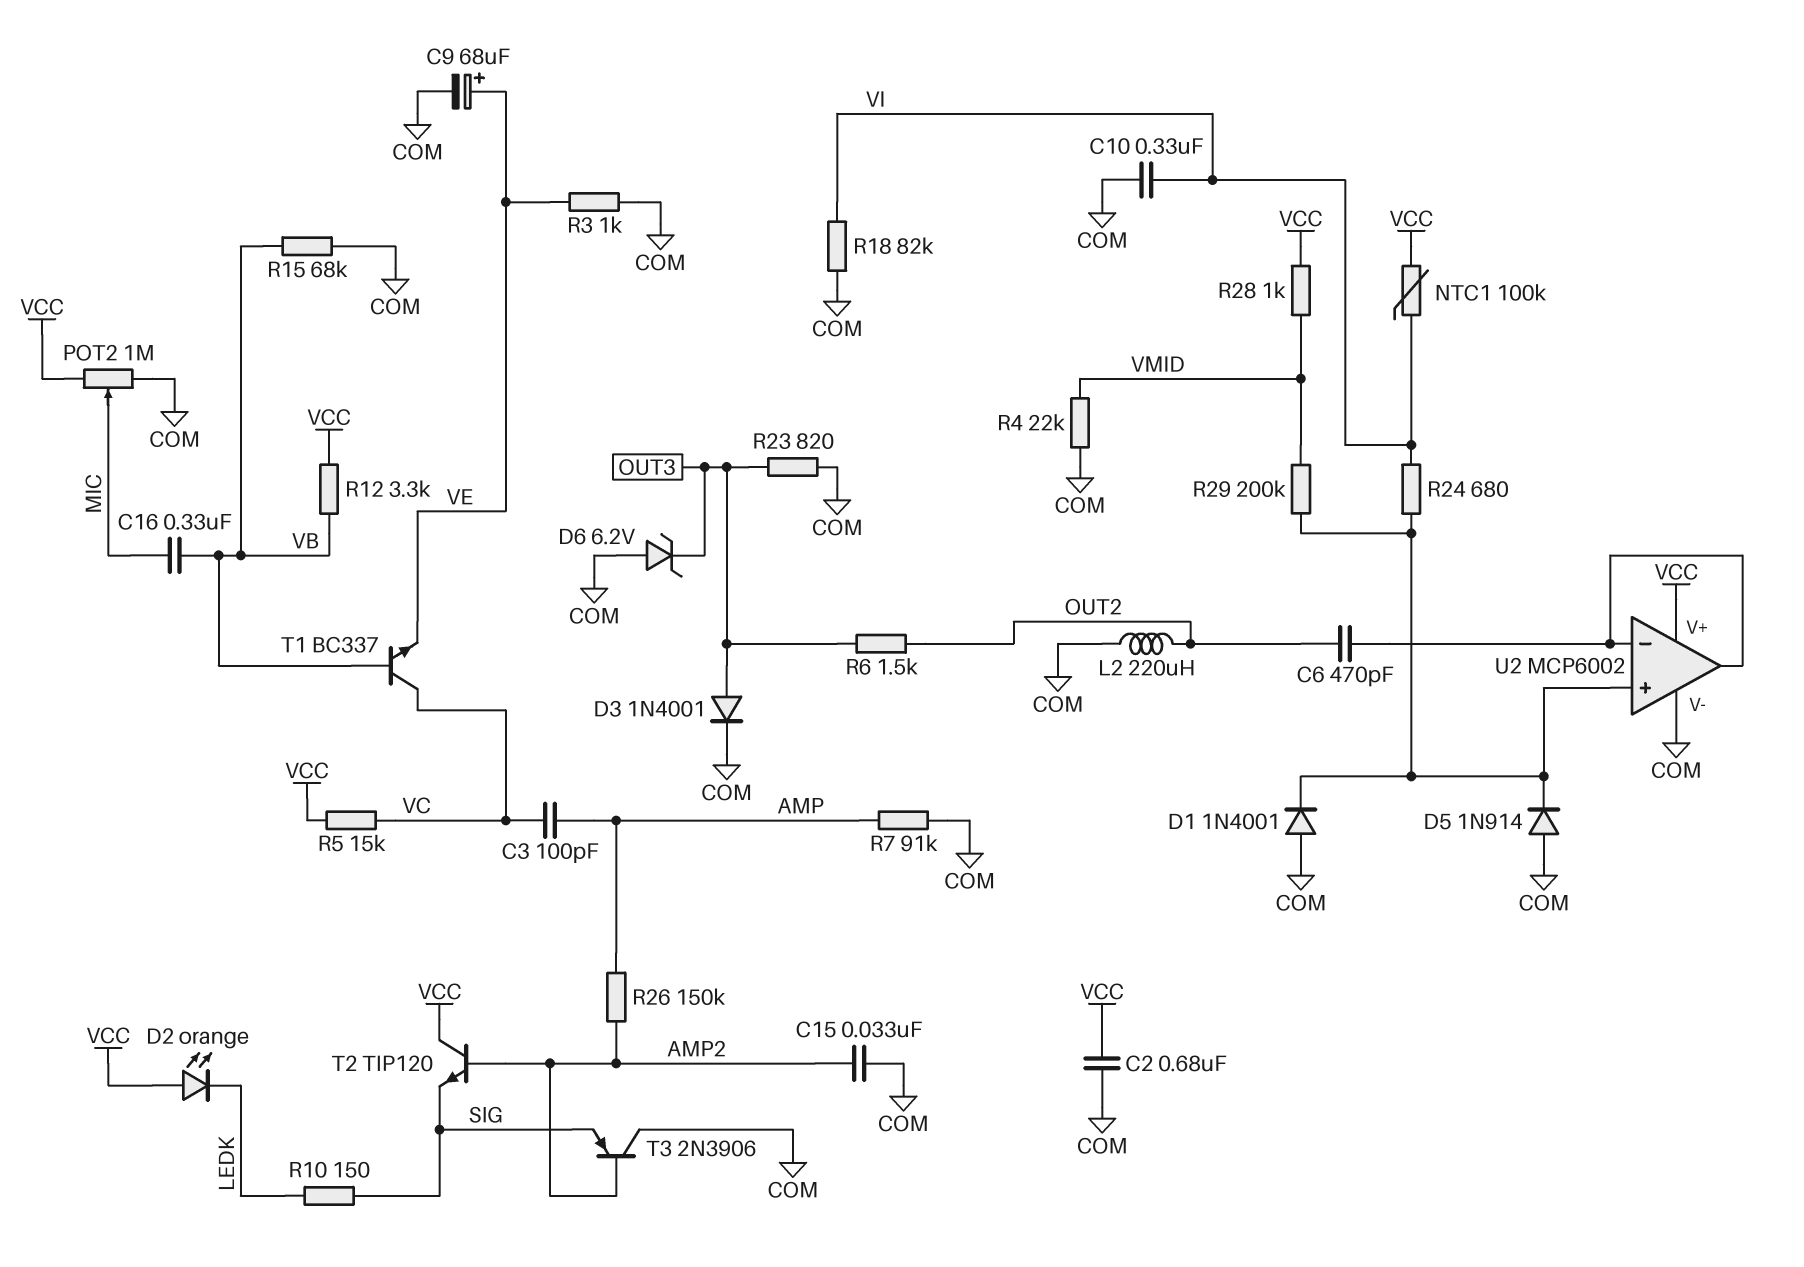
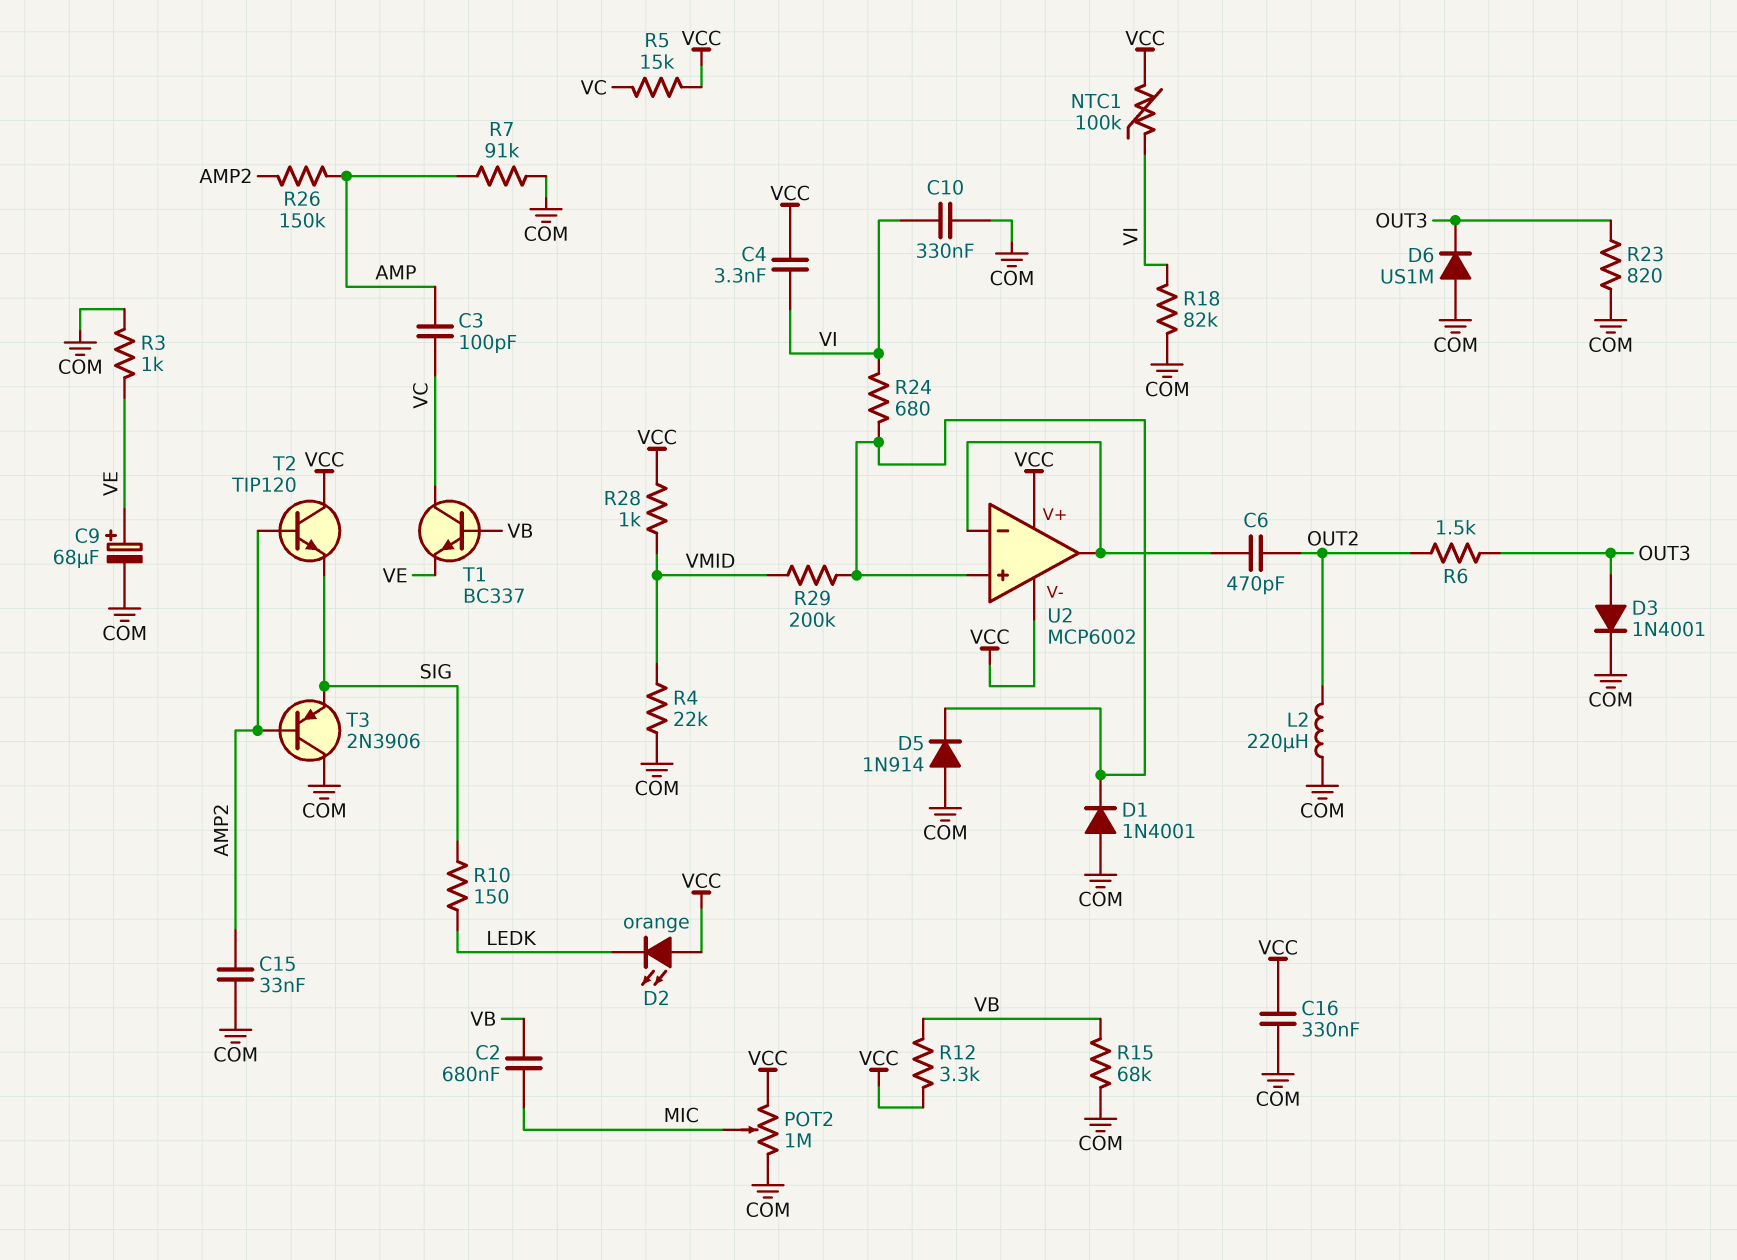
C2: 680nF (COM, VCC) -> 680nF (MIC, VB)
C4: none -> 3.3nF (VCC, VI)
C16: 330nF (MIC, VB) -> 330nF (COM, VCC)
D6: zener 6.2V (A COM, K OUT3) -> diode US1M (A COM, K OUT3)
U2 pin V-: COM -> VCC

